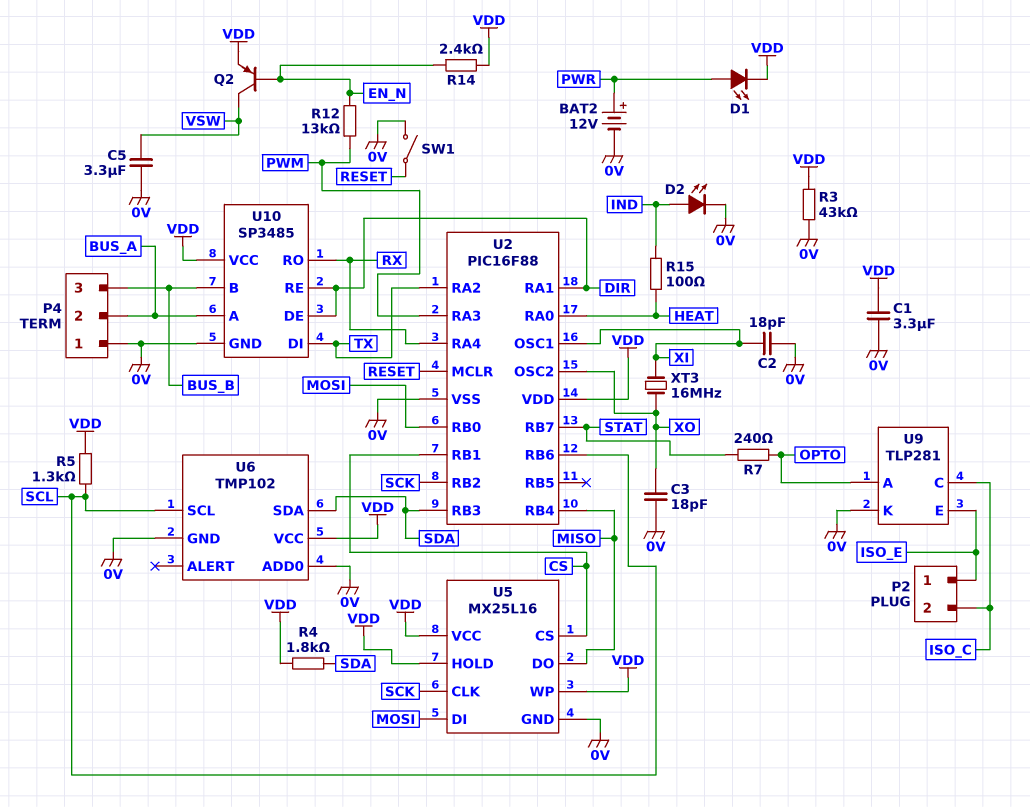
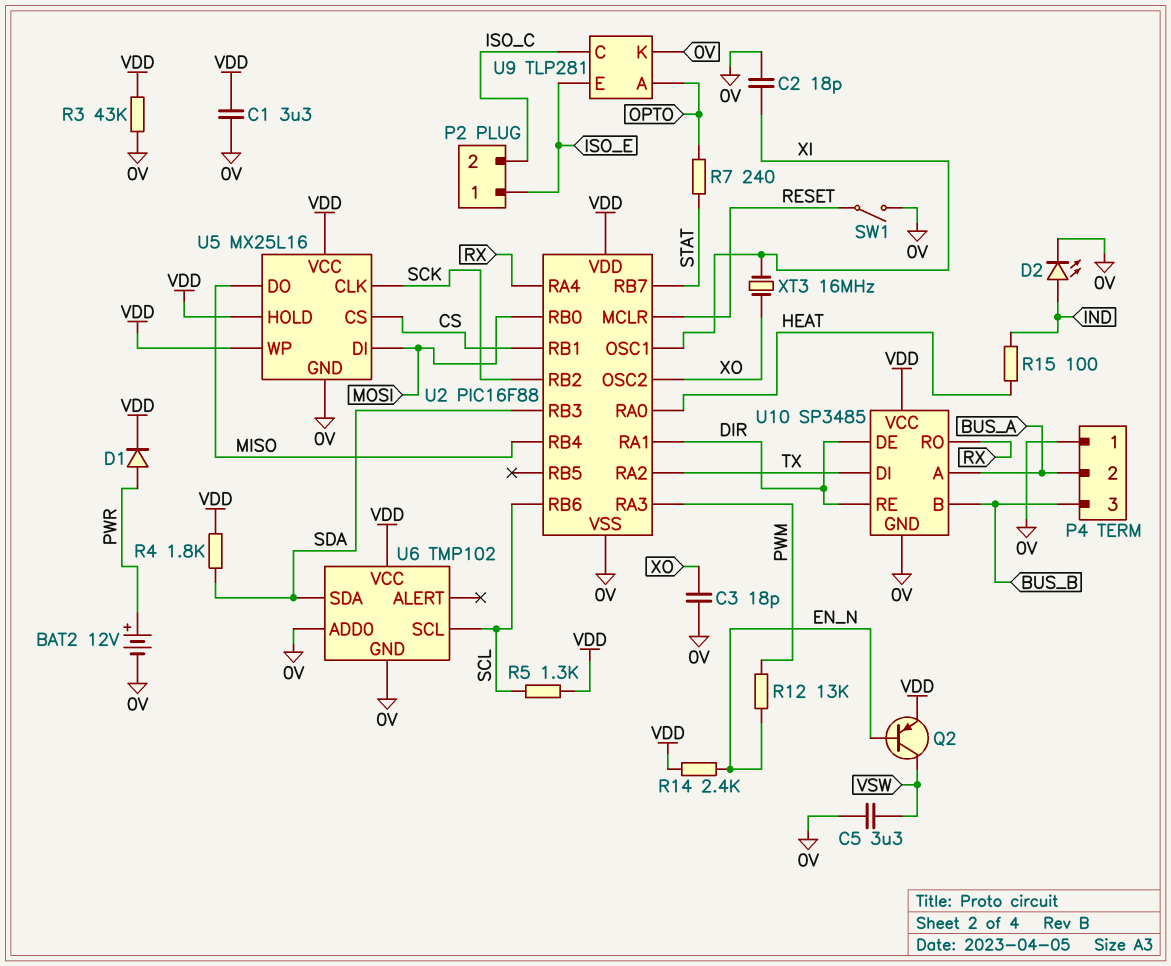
D1: LED (A PWR, K VDD) -> diode (A PWR, K VDD)

